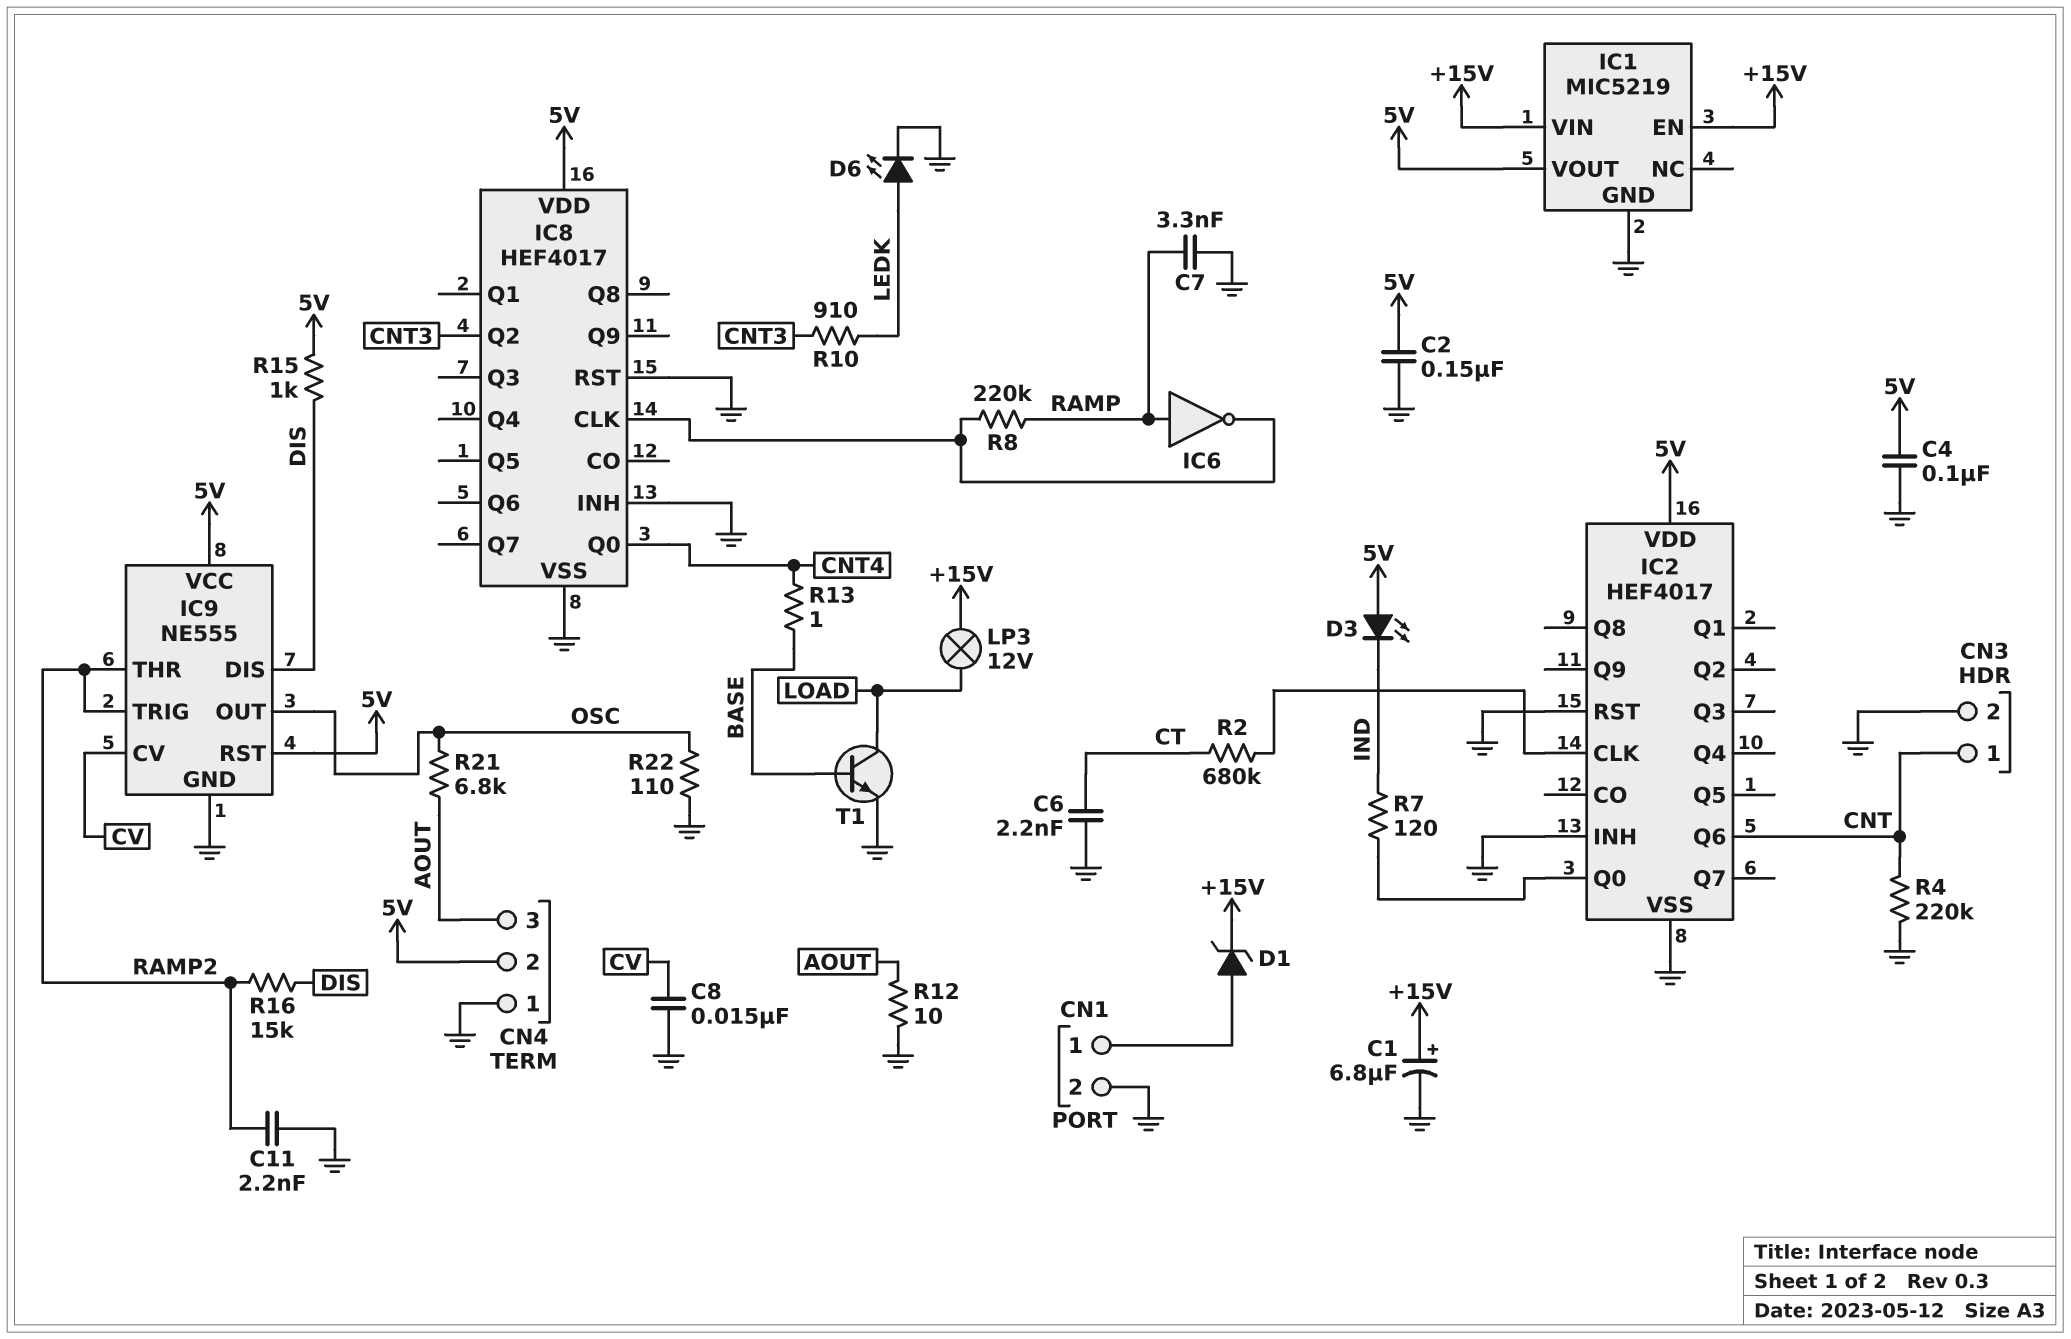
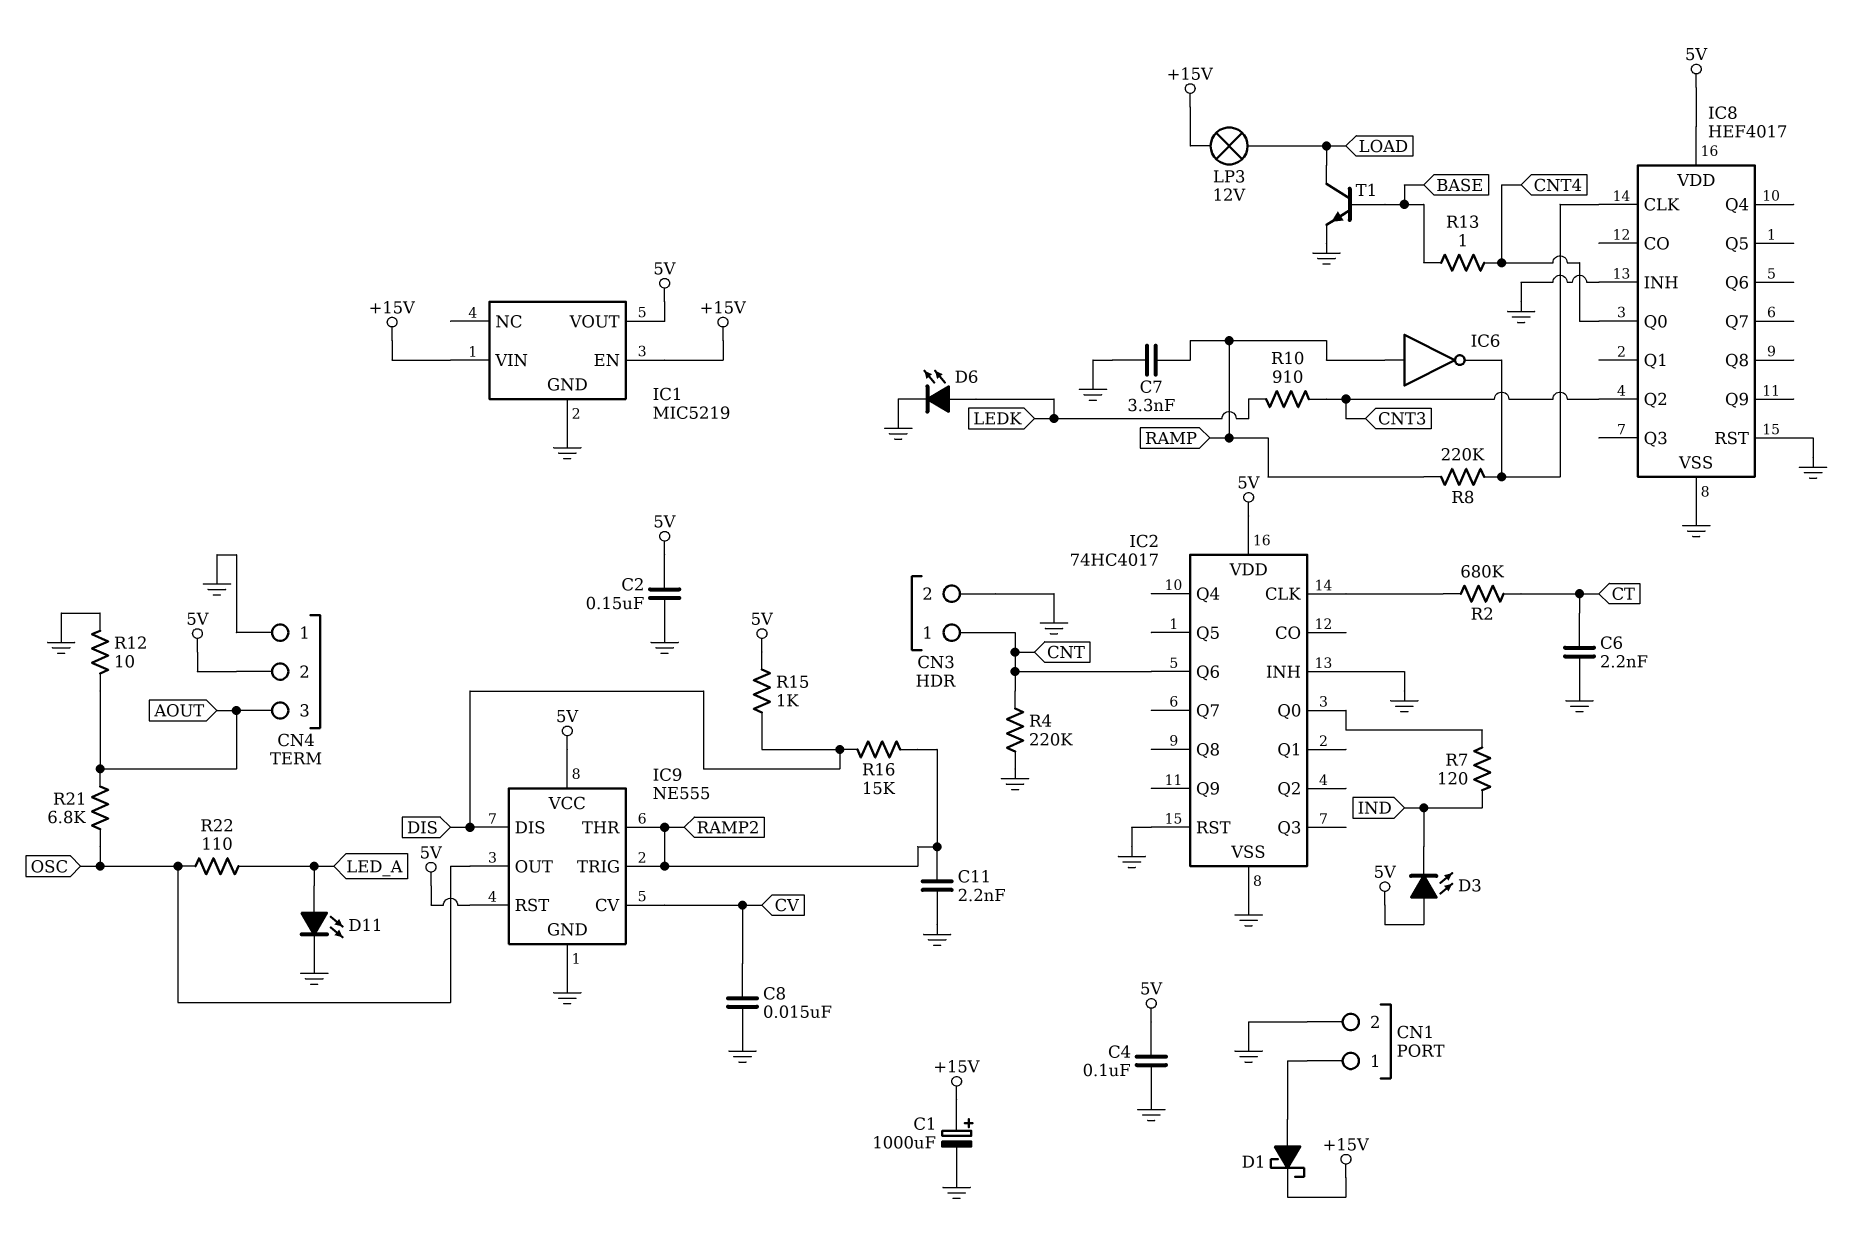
C1: 6.8uF (plus +15V, minus GND) -> 1000uF (plus +15V, minus GND)
D1: zener (A CN1/1, K +15V) -> schottky (A CN1/1, K +15V)
D11: none -> LED (A LED_A, K GND)
IC2: HEF4017 -> 74HC4017
R22: 110 (GND, OSC) -> 110 (LED_A, OSC)

